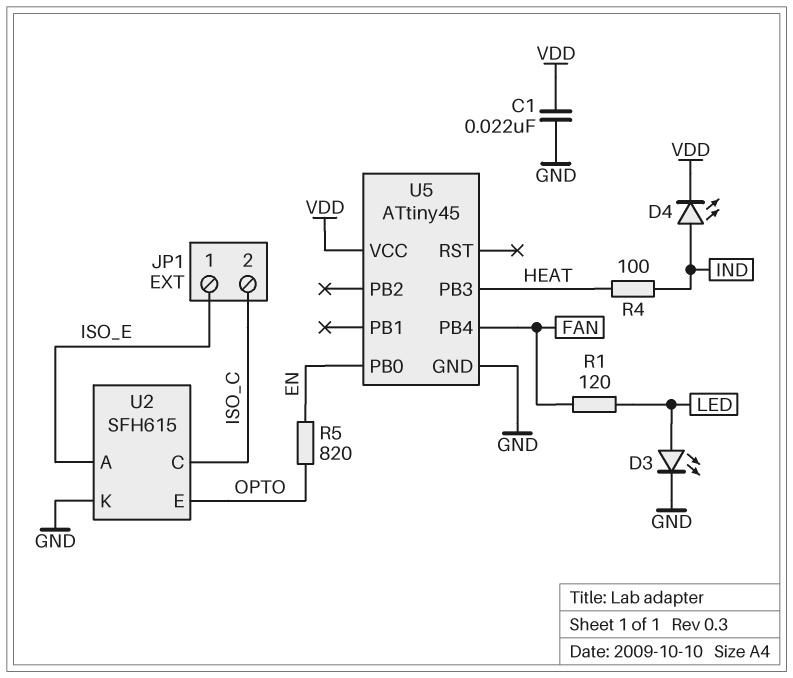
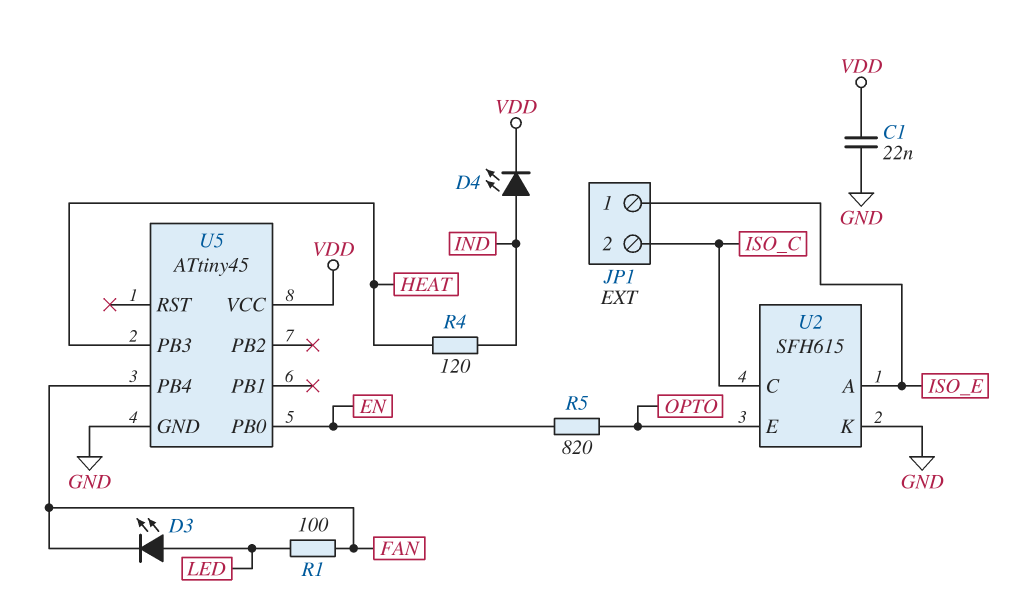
D3: LED (A LED, K GND) -> LED (A LED, K FAN)
R1: 120 (FAN, LED) -> 100 (FAN, LED)
R4: 100 (HEAT, IND) -> 120 (HEAT, IND)

